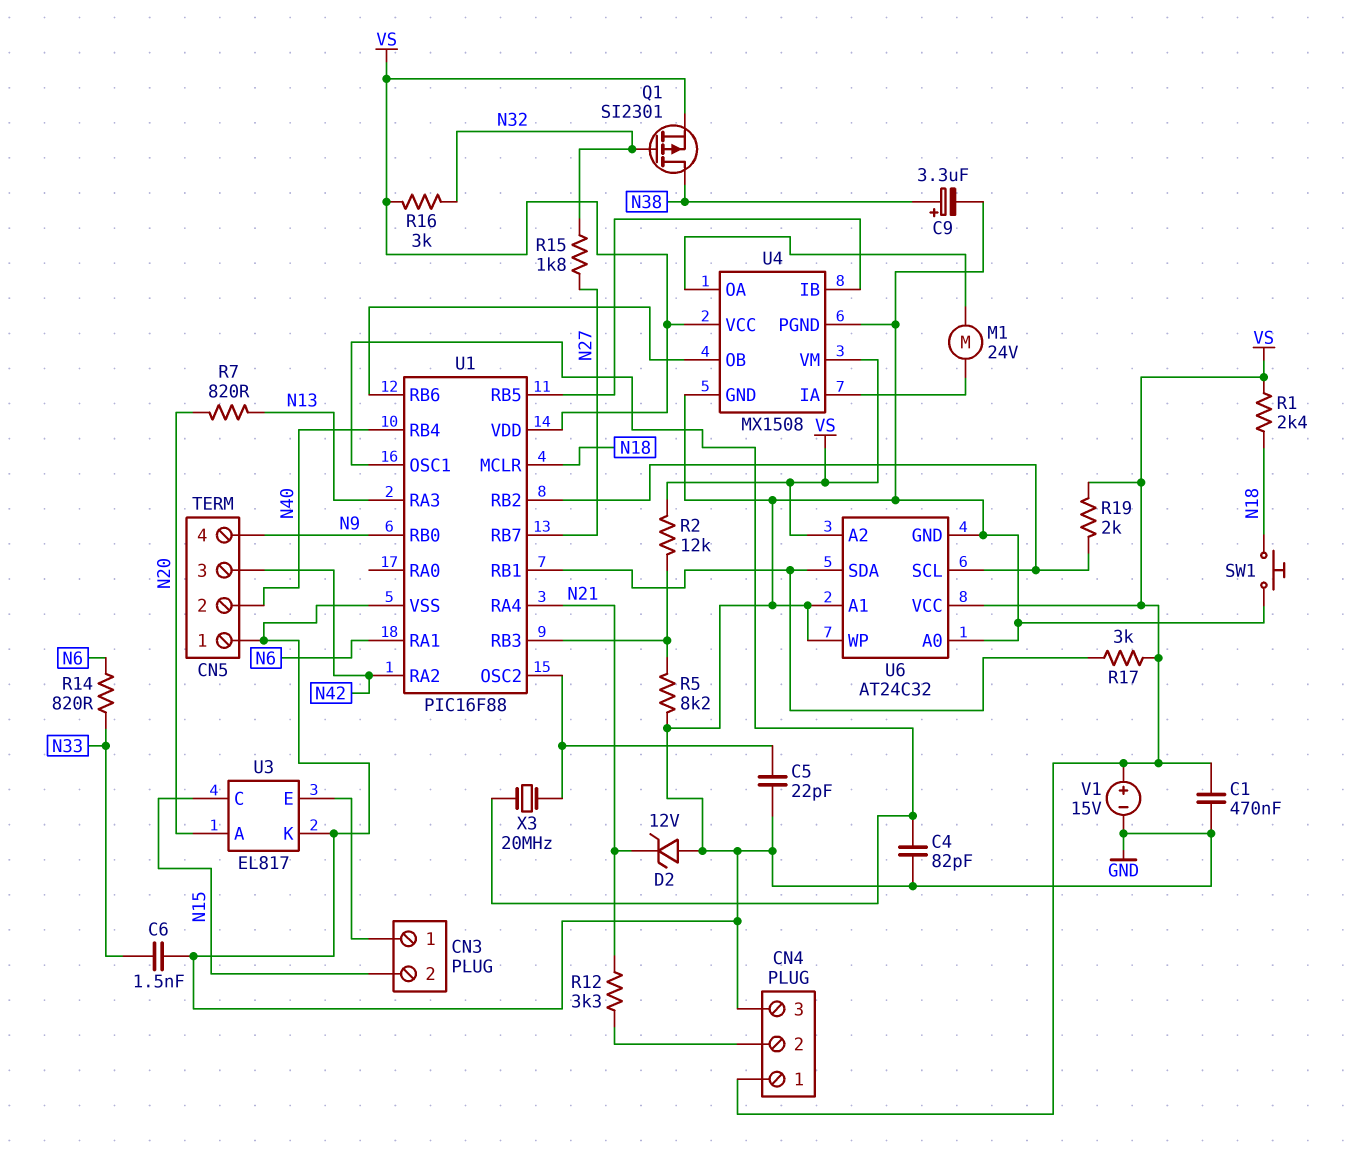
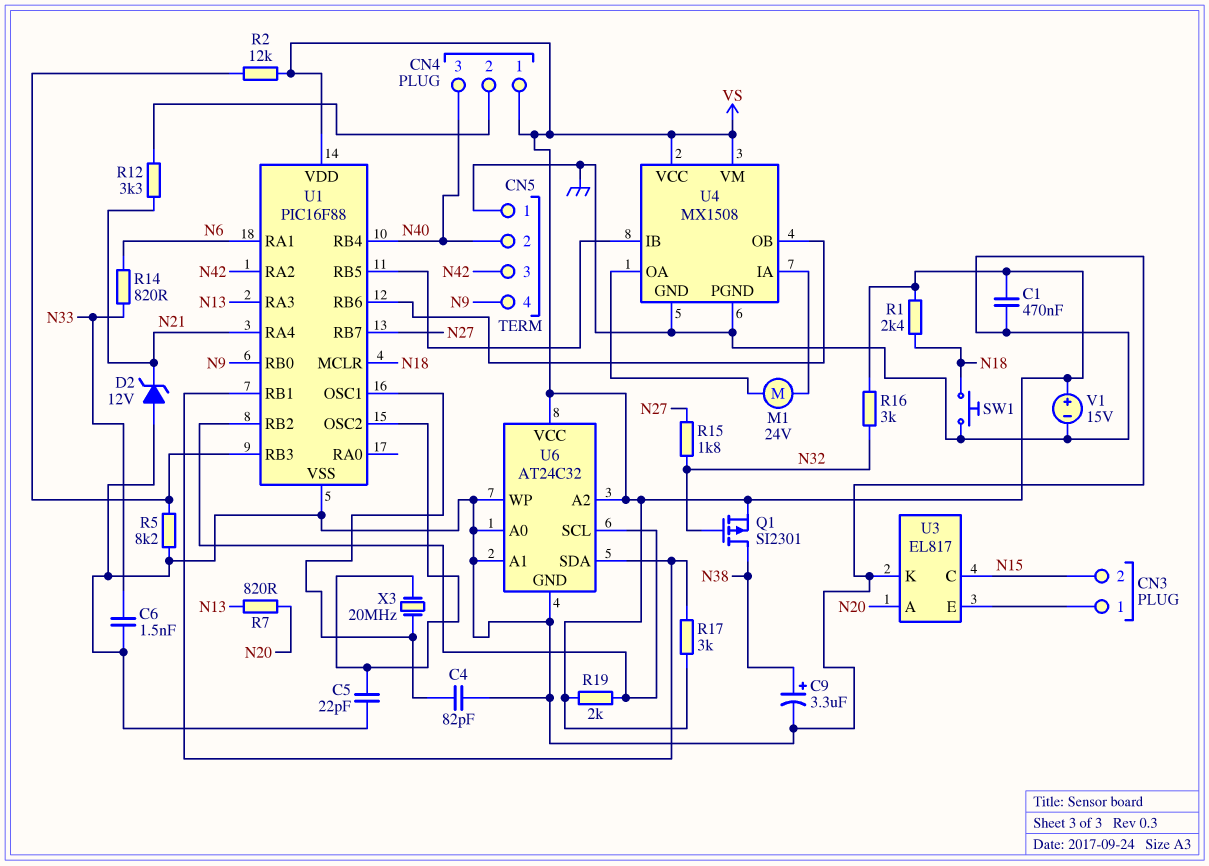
CN4 pin 3: GND -> N40

